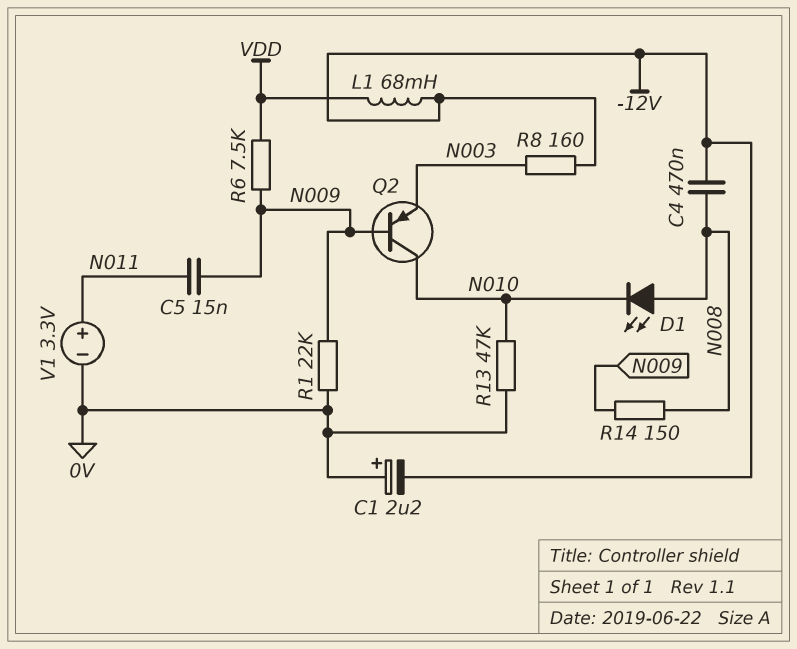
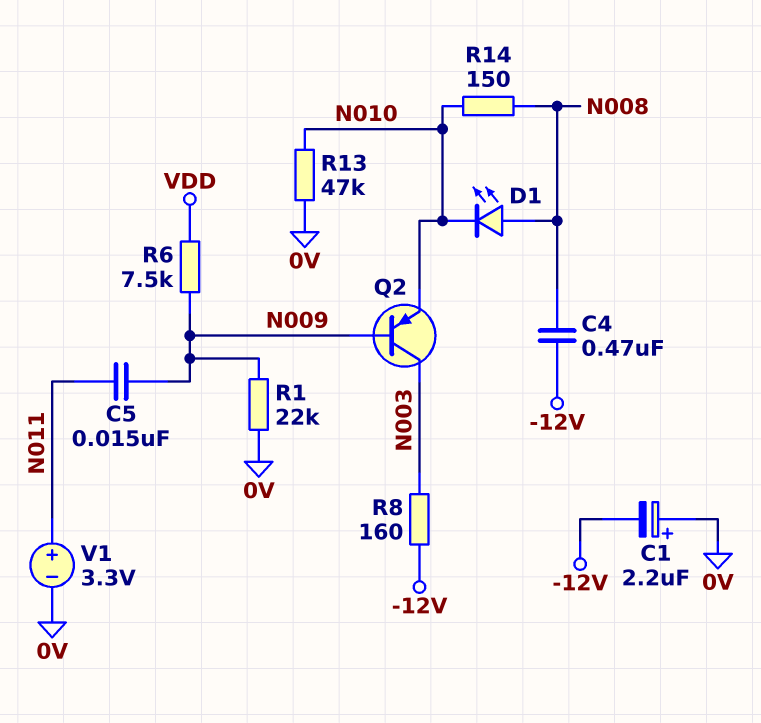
L1: 68mH (-12V, VDD) -> none
Q2: PNP (B N009, C N010, E N003) -> PNP (B N009, C N003, E N010)
R14: 150 (N008, N009) -> 150 (N008, N010)

